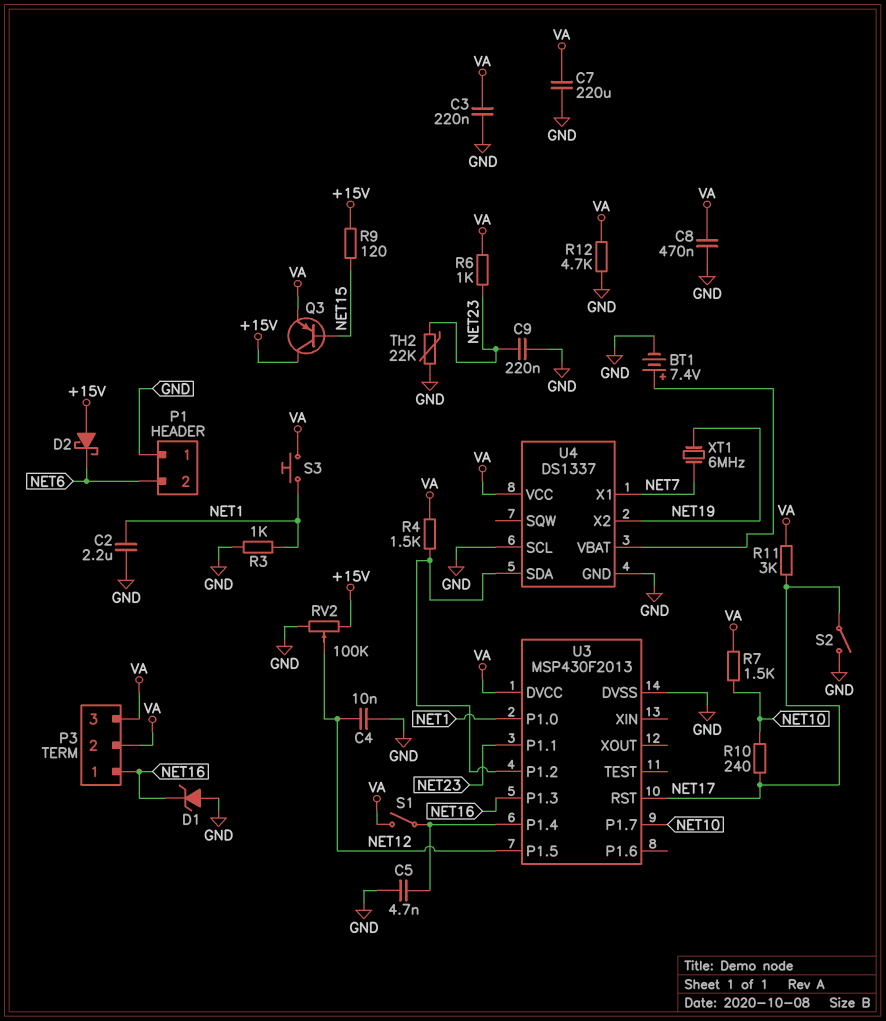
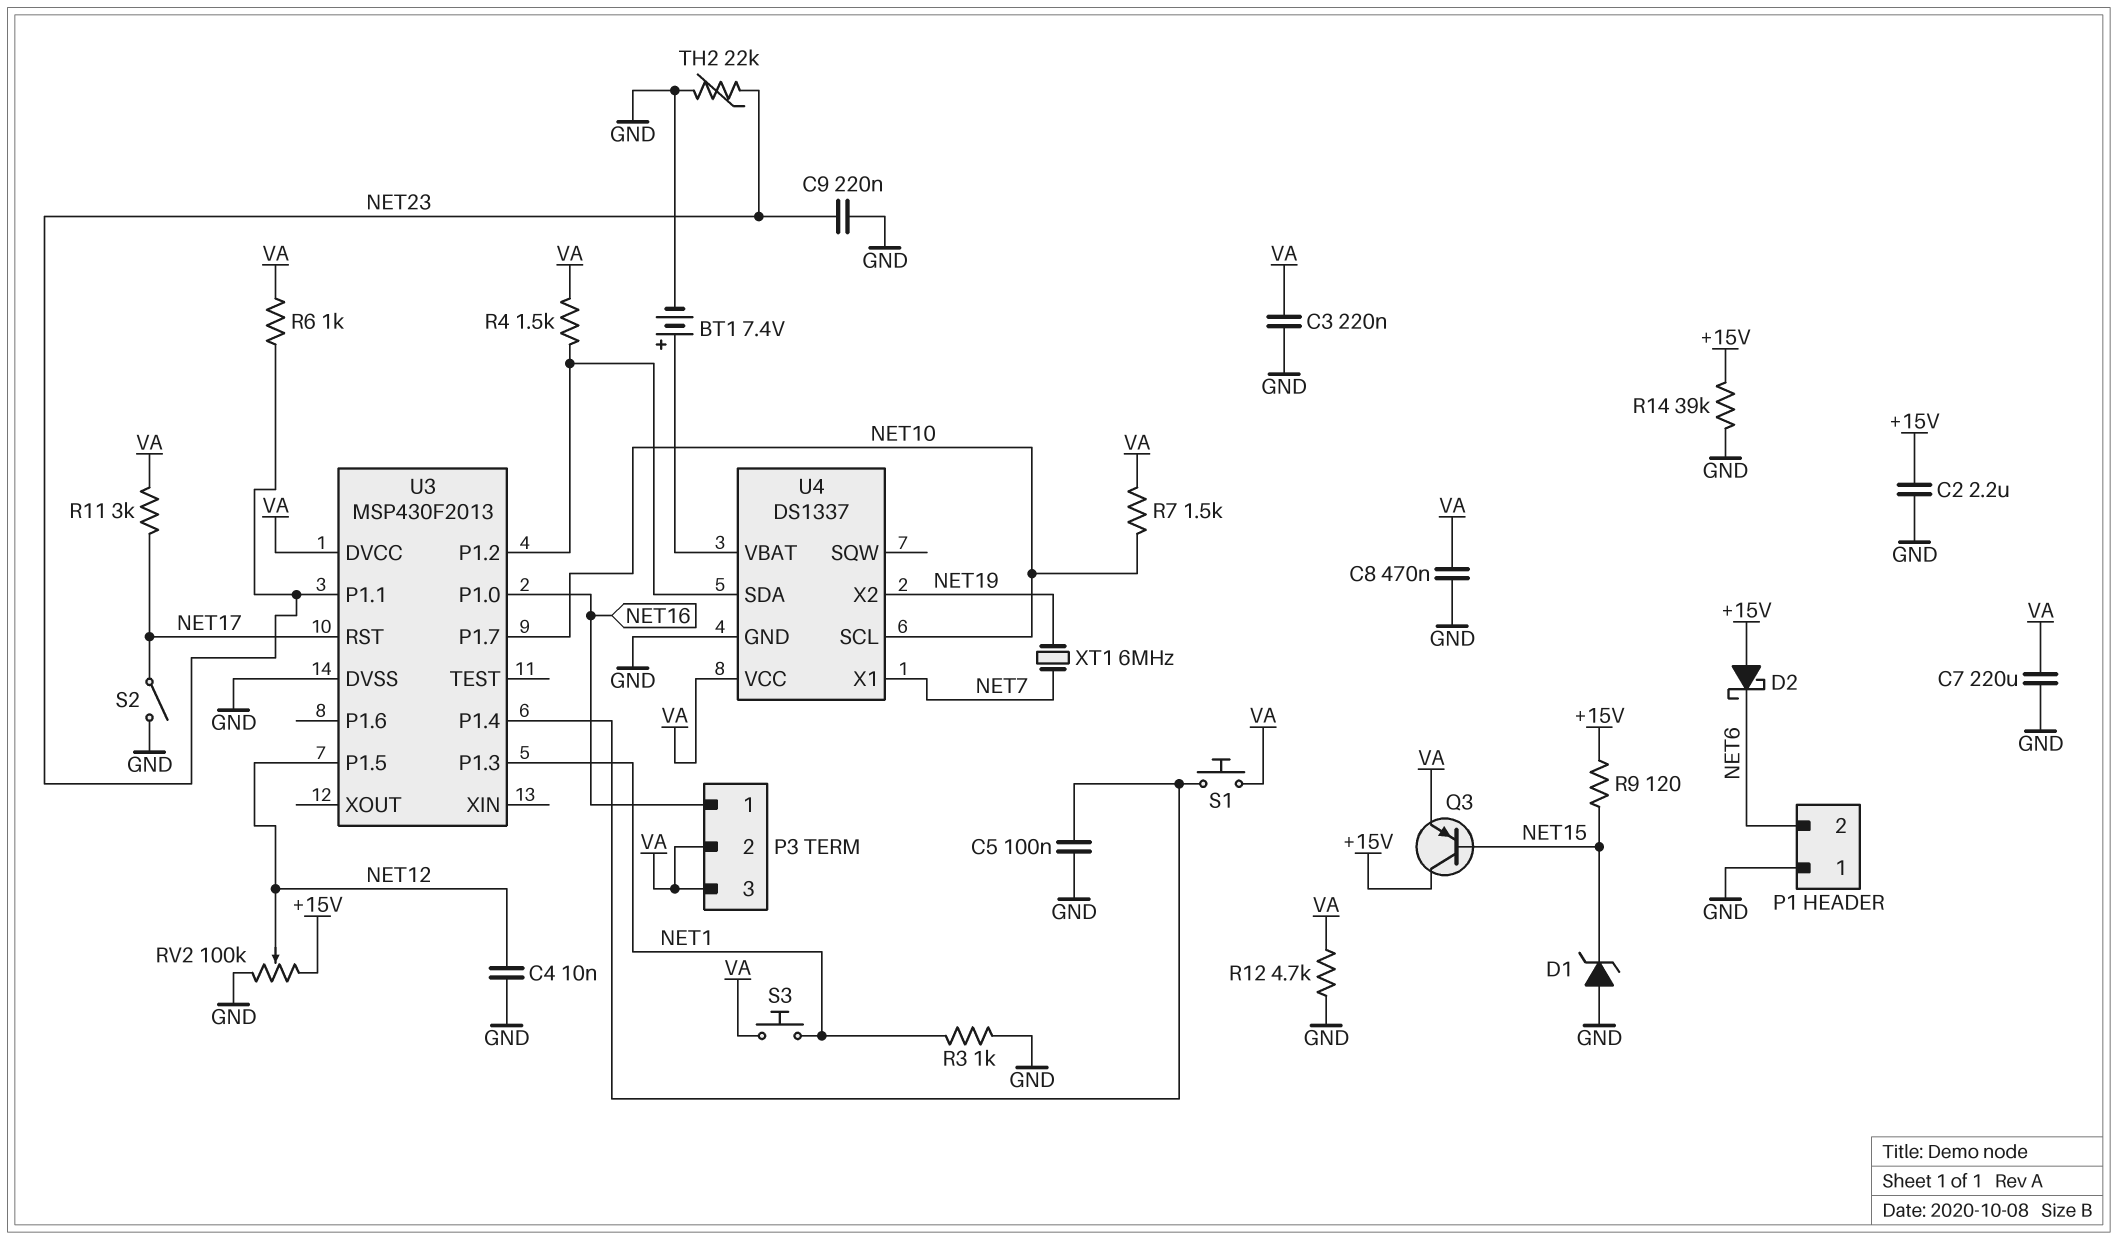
C2: 2.2uF (GND, NET1) -> 2.2uF (+15V, GND)
C5: 4.7nF (GND, U3/P1.4) -> 100nF (GND, U3/P1.4)
D1: zener (A GND, K NET16) -> zener (A GND, K NET15)
R10: 240 (NET10, NET17) -> none
R14: none -> 39k (+15V, GND)
S1: switch (U3/P1.4, VA) -> button (U3/P1.4, VA)
U3 pin P1.0: NET1 -> NET16
U3 pin P1.3: NET16 -> NET1
U4 pin SCL: GND -> NET10

